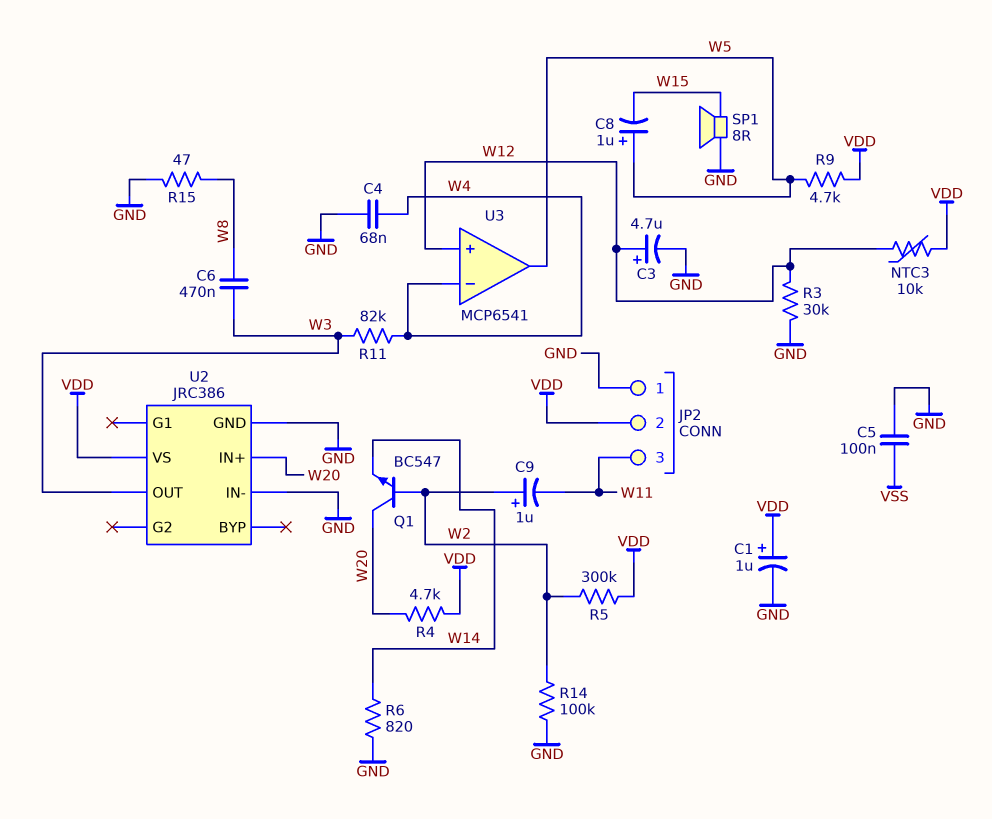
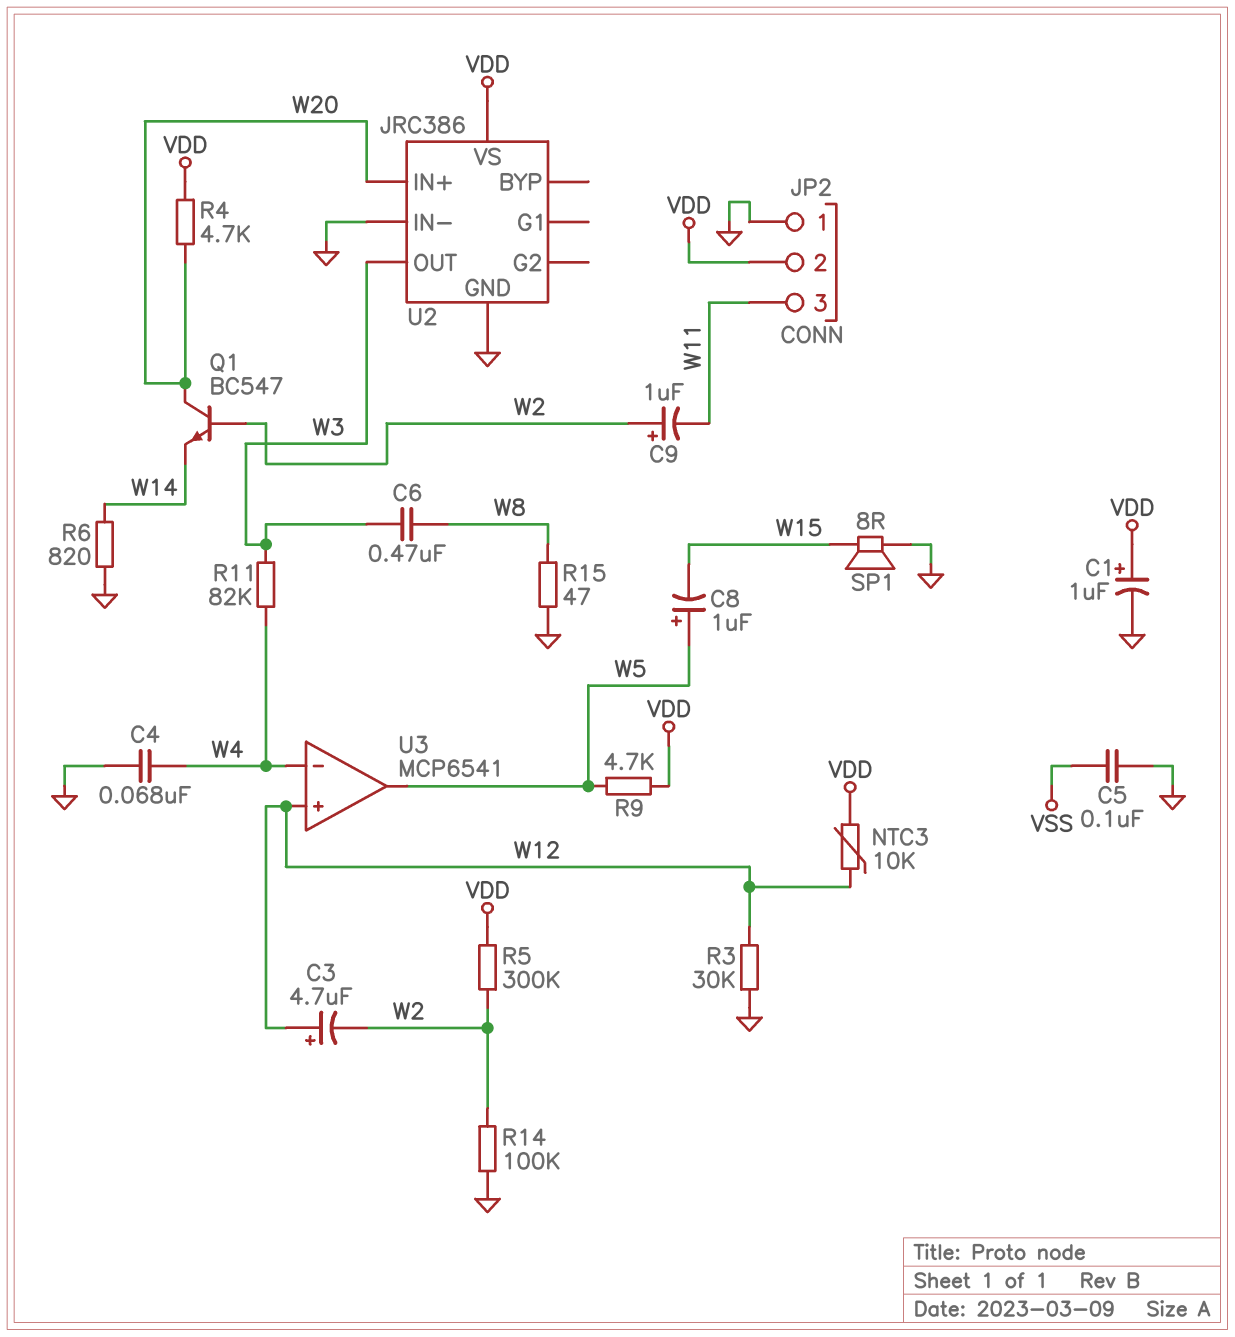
C3: 4.7uF (plus W12, minus GND) -> 4.7uF (plus W12, minus W2)

